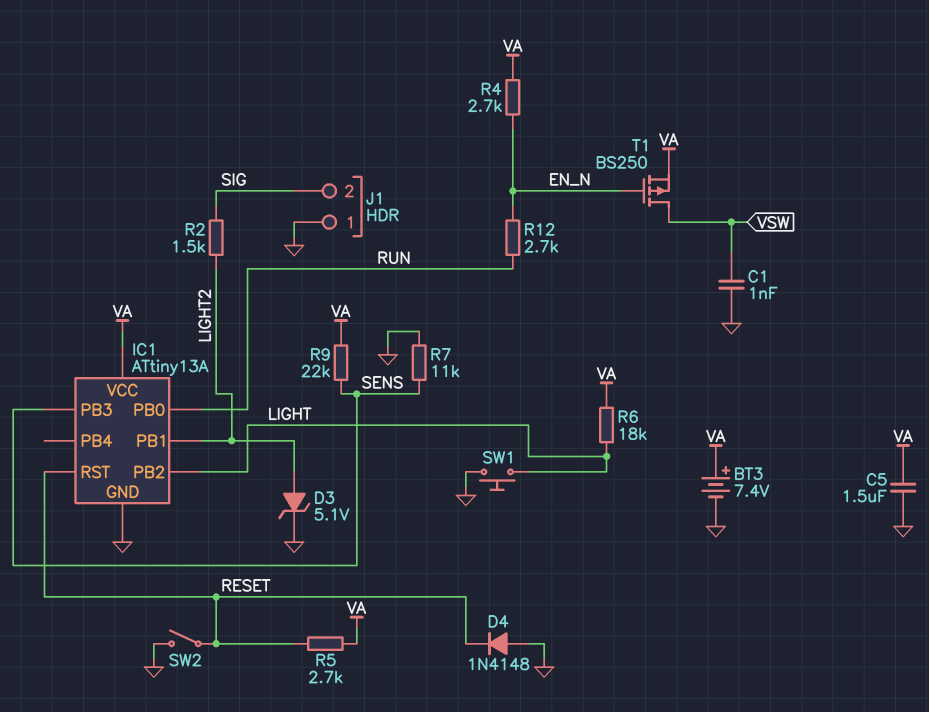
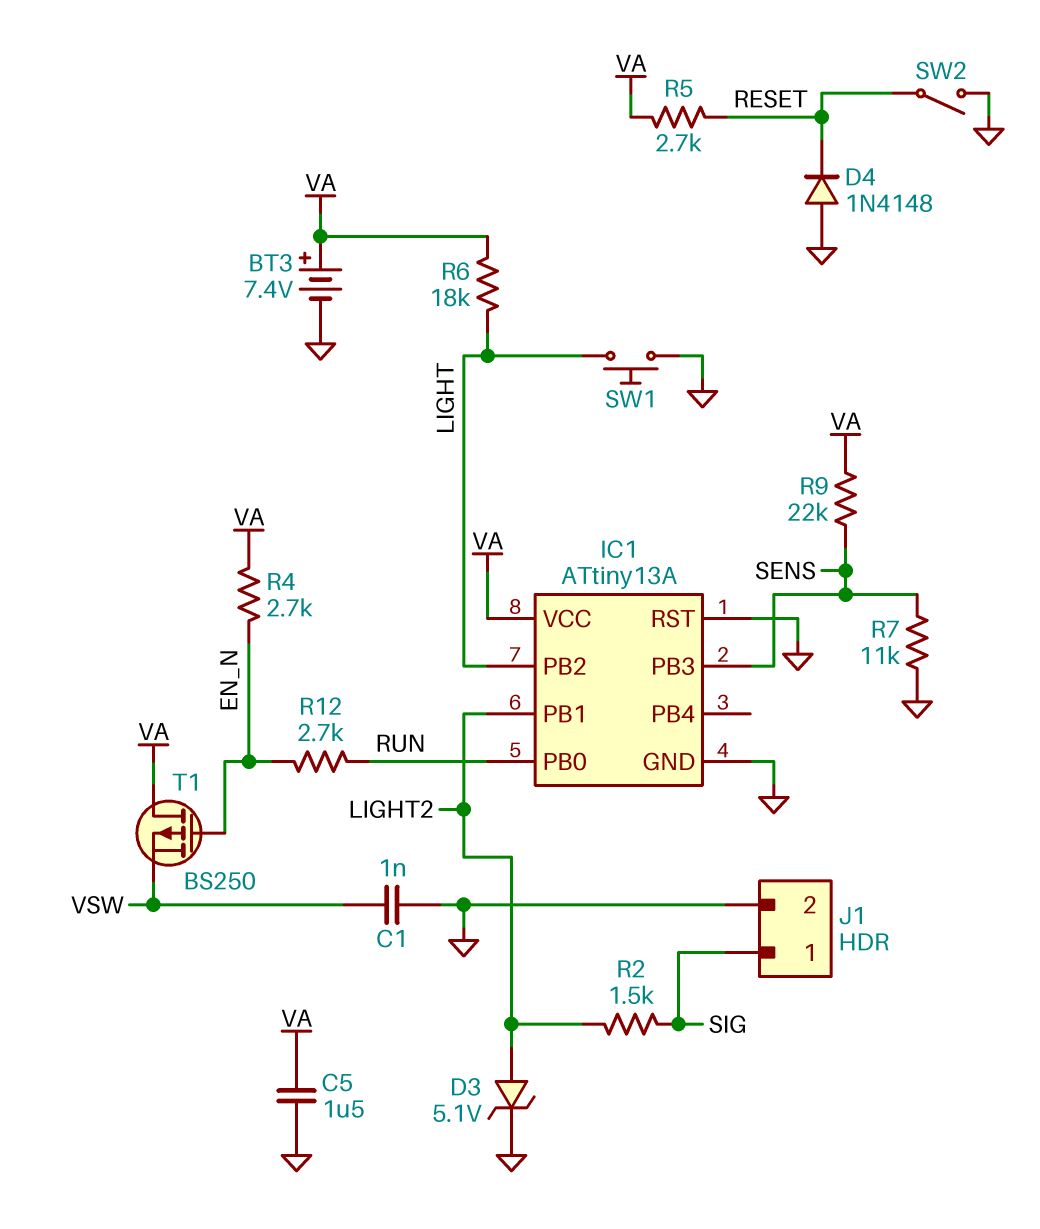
IC1 pin RST: RESET -> GND
J1 pin 1: GND -> SIG
J1 pin 2: SIG -> GND
T1: PMOS BS250 (G EN_N, D VSW, S VA) -> PMOS BS250 (G EN_N, D VA, S VSW)

